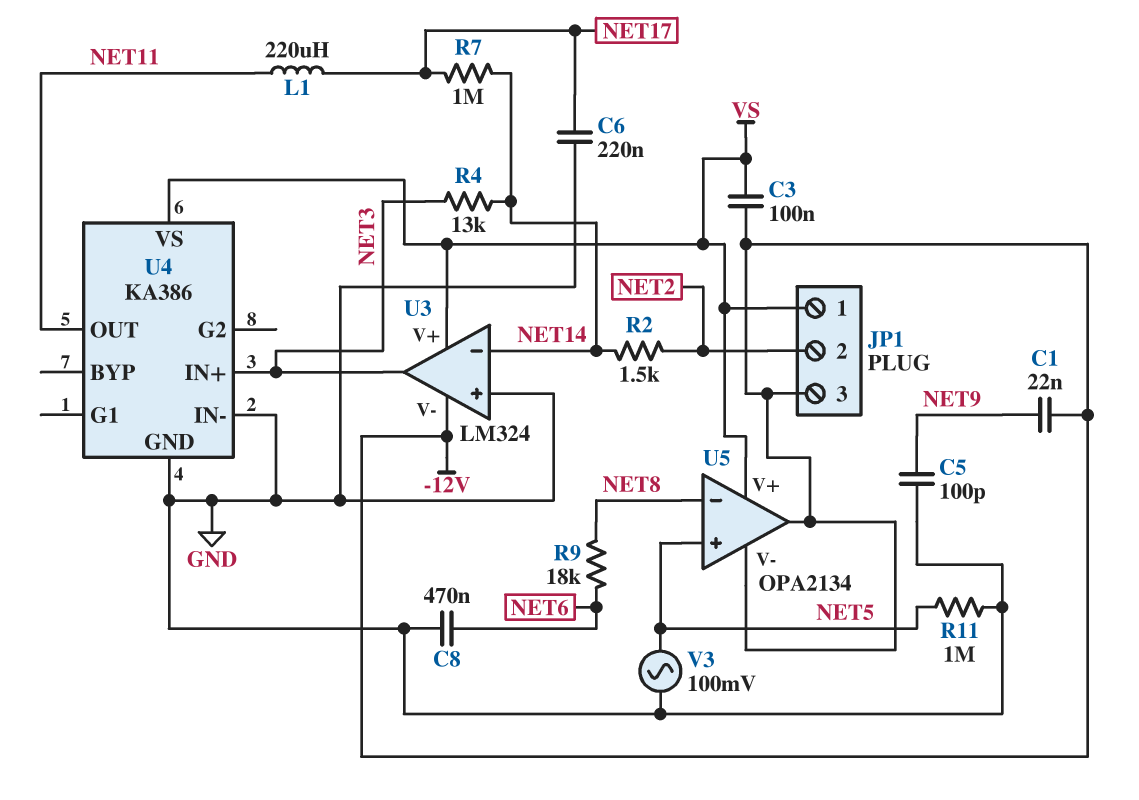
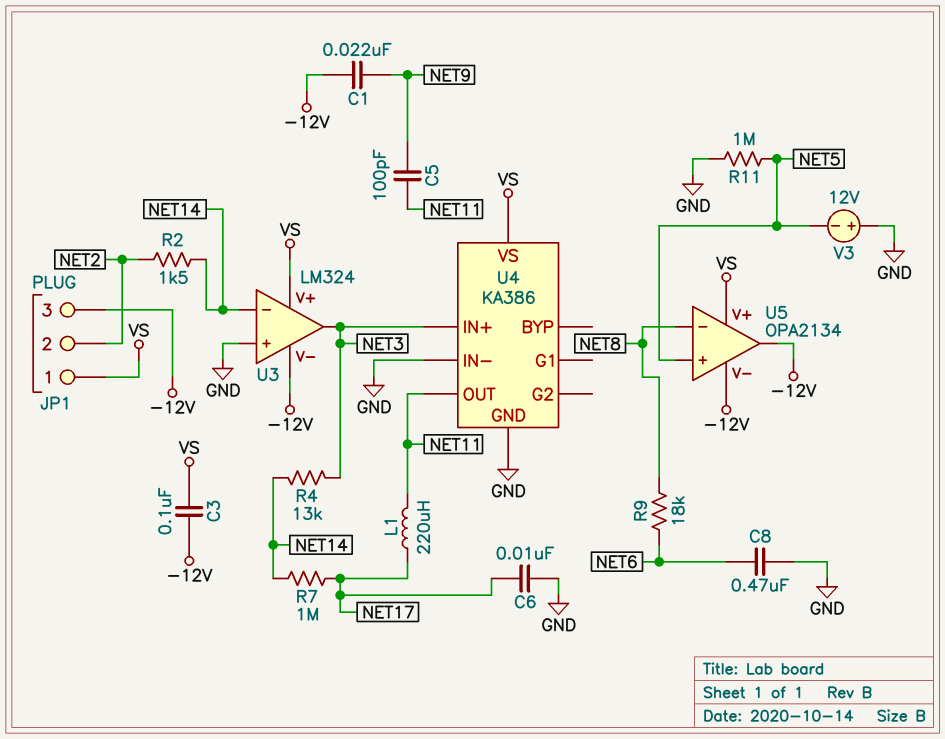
C5: 100pF (GND, NET9) -> 100pF (NET9, NET11)
C6: 220nF (GND, NET17) -> 10nF (GND, NET17)
V3: AC 100mV (GND, NET5) -> 12V (plus GND, minus NET5)

